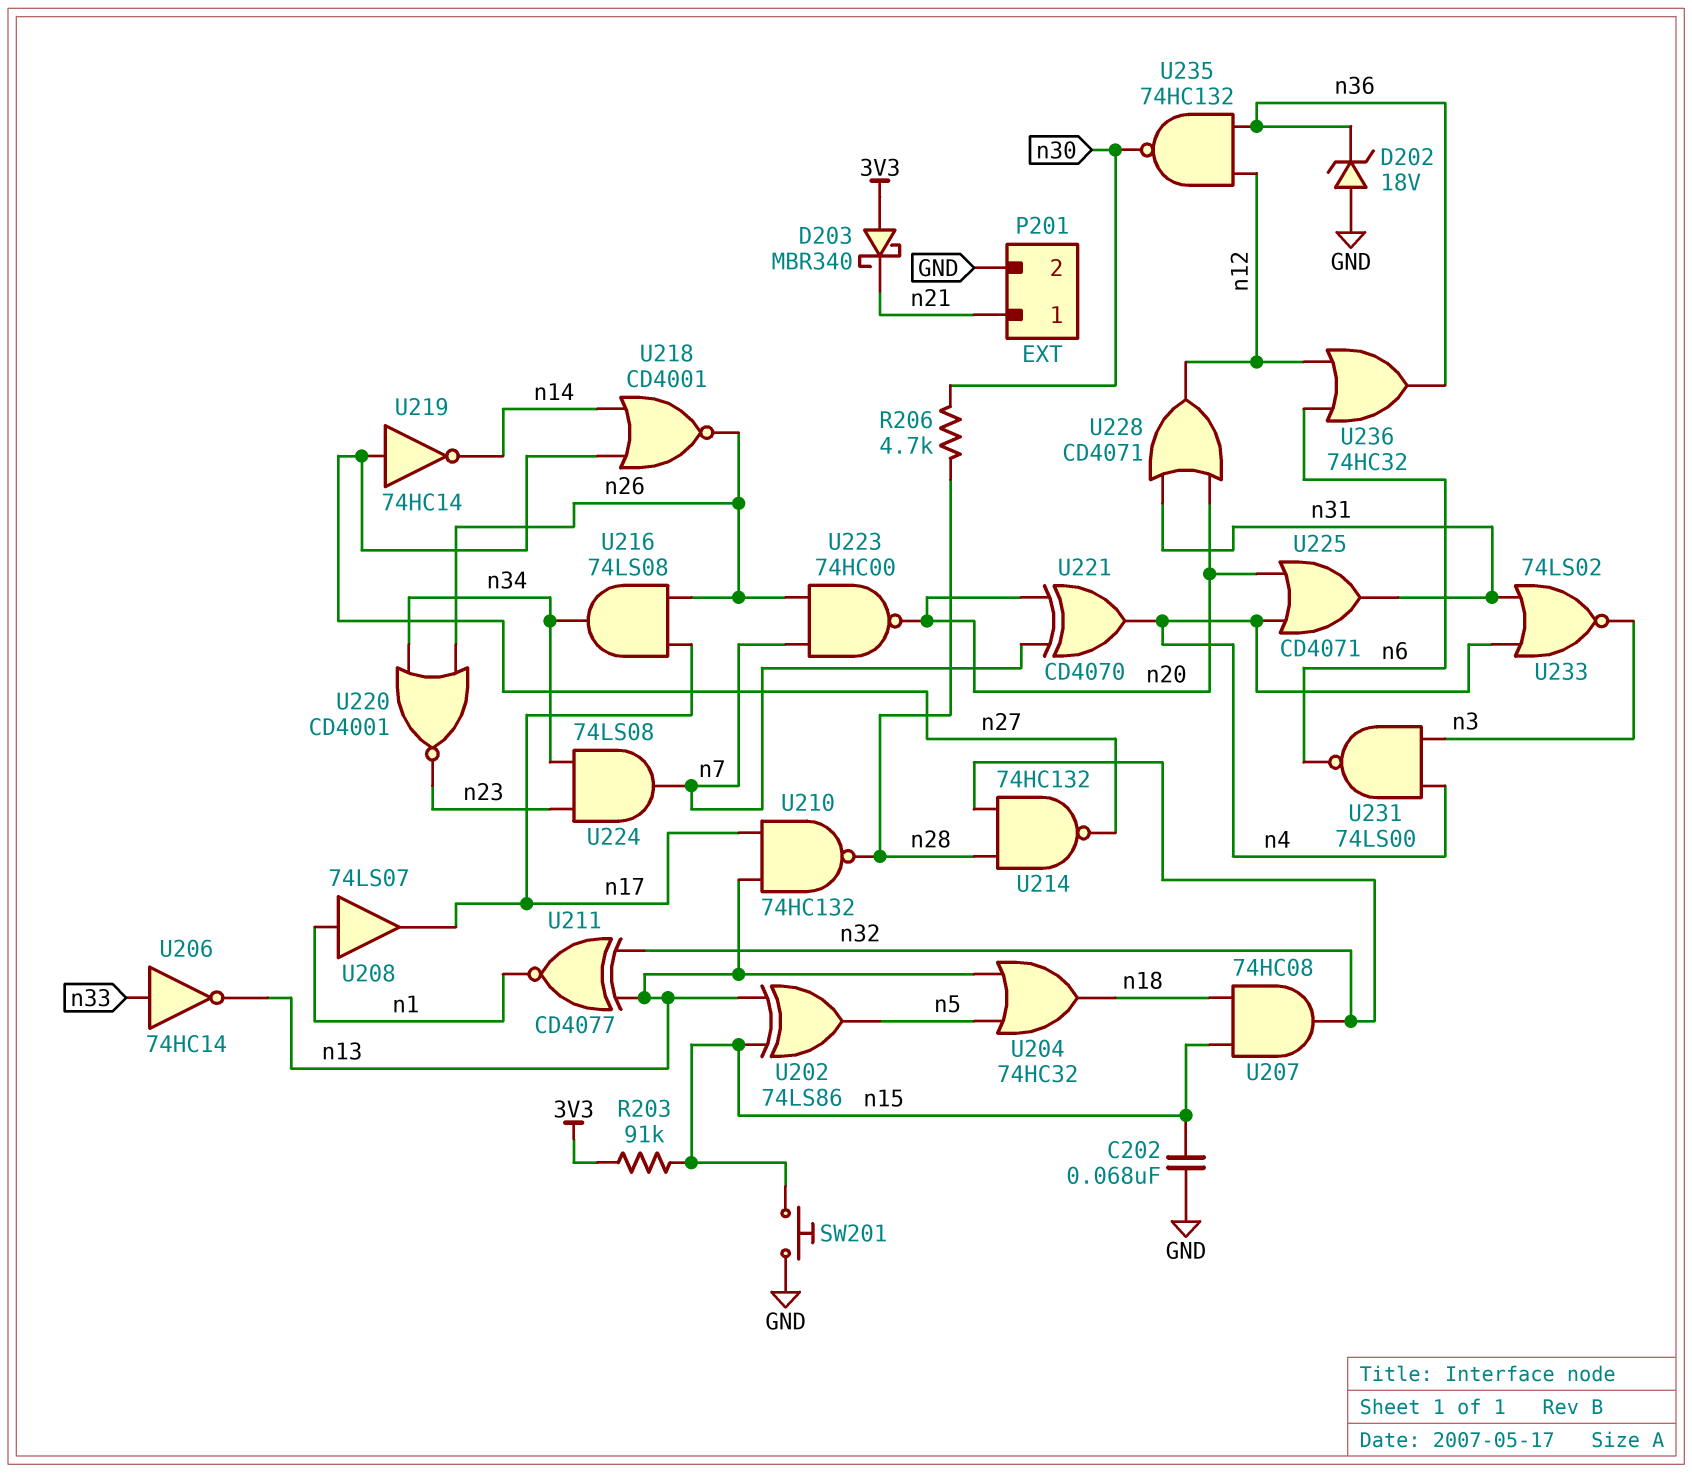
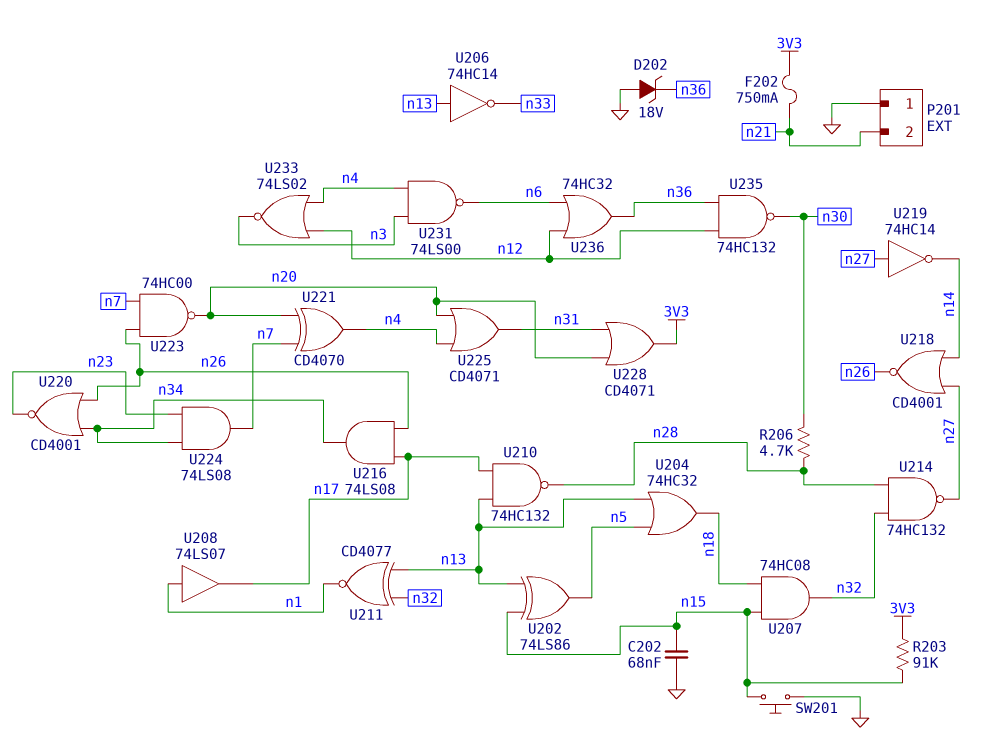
D203: schottky MBR340 (A 3V3, K n21) -> none
F202: none -> 750mA (3V3, n21)
P201 pin 1: n21 -> GND
P201 pin 2: GND -> n21
U206: NOT 74HC14 (in n33, out n13) -> NOT 74HC14 (in n13, out n33)
U228: OR CD4071 (in n20, in n31, out n12) -> OR CD4071 (in n20, in n31, out 3V3)
U233: NOR 74LS02 (in n4, in n31, out n3) -> NOR 74LS02 (in n4, in n12, out n3)

